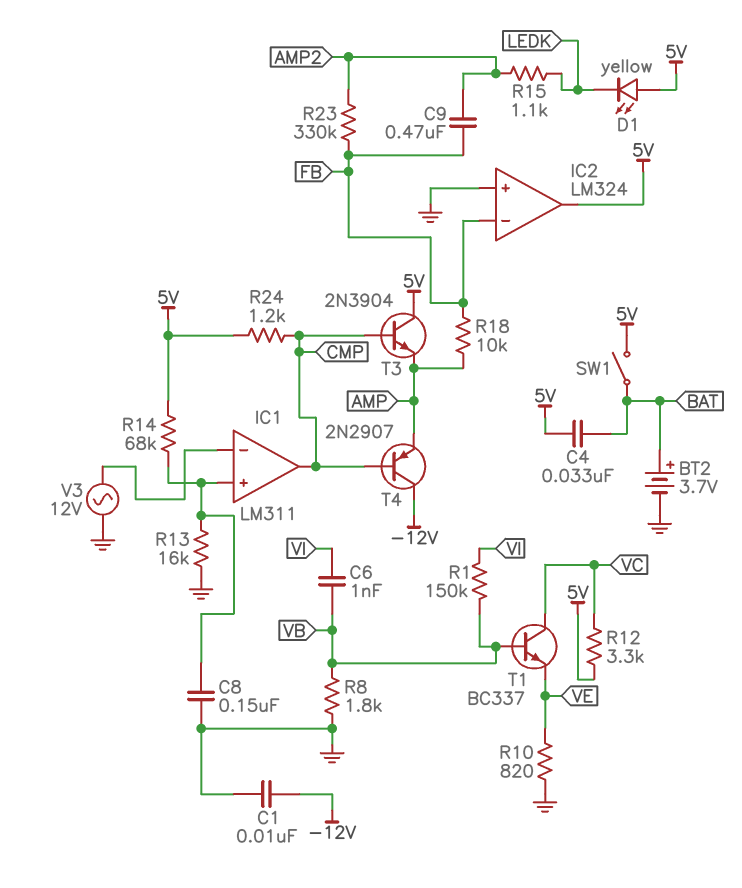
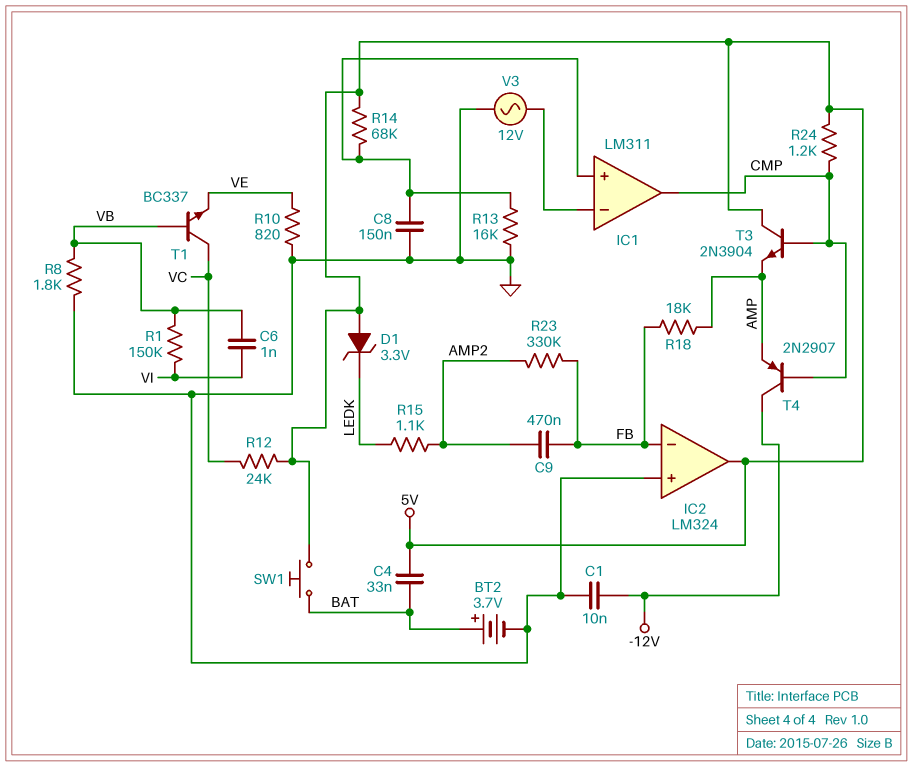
D1: LED yellow (A 5V, K LEDK) -> zener 3.3V (A 5V, K LEDK)
R12: 3.3k (5V, VC) -> 24k (5V, VC)
R18: 10k (AMP, FB) -> 18k (AMP, FB)
SW1: switch (5V, BAT) -> button (5V, BAT)

